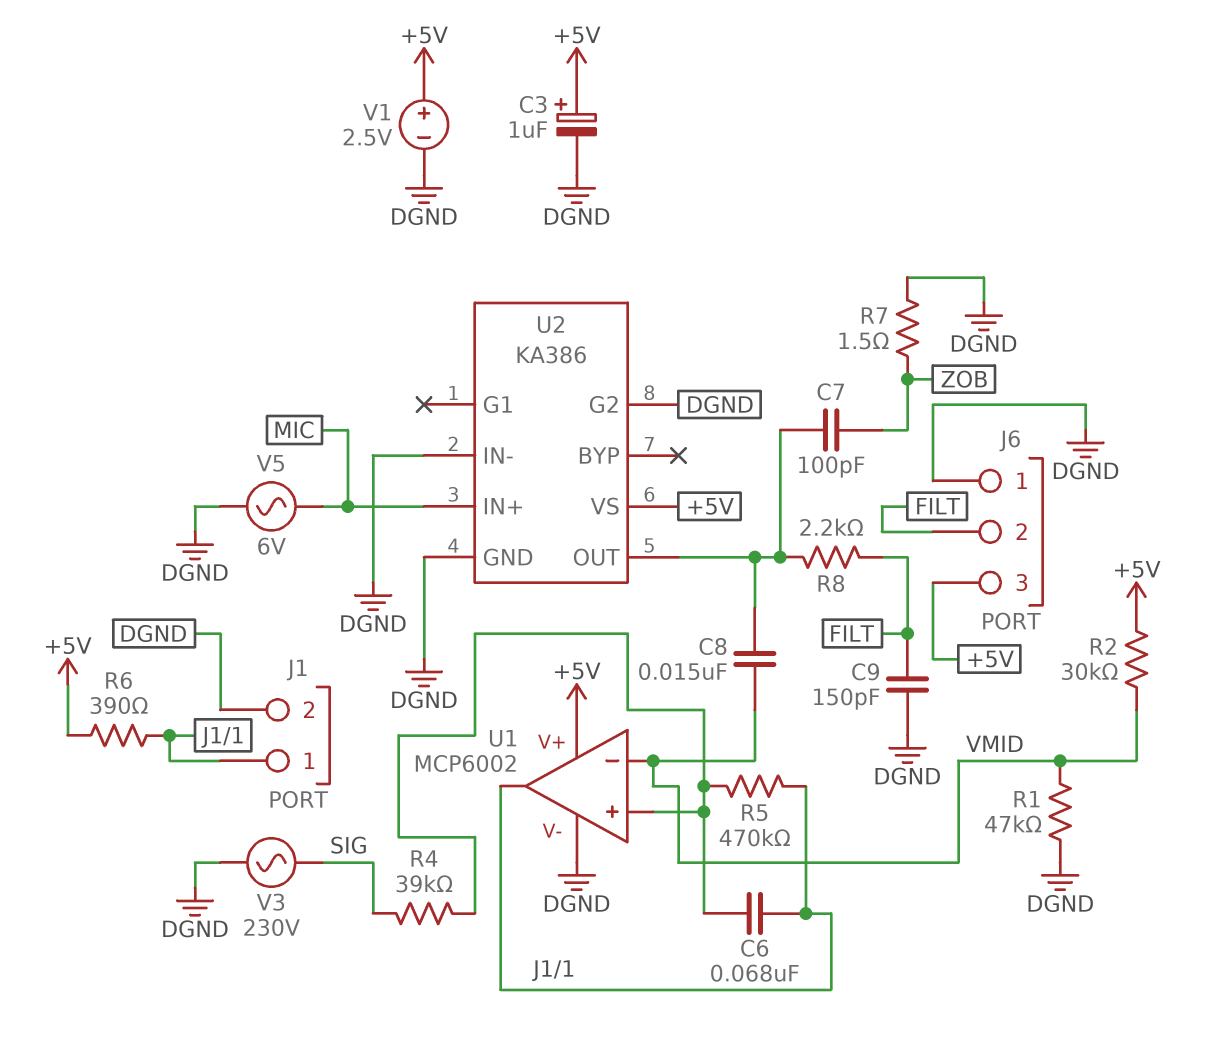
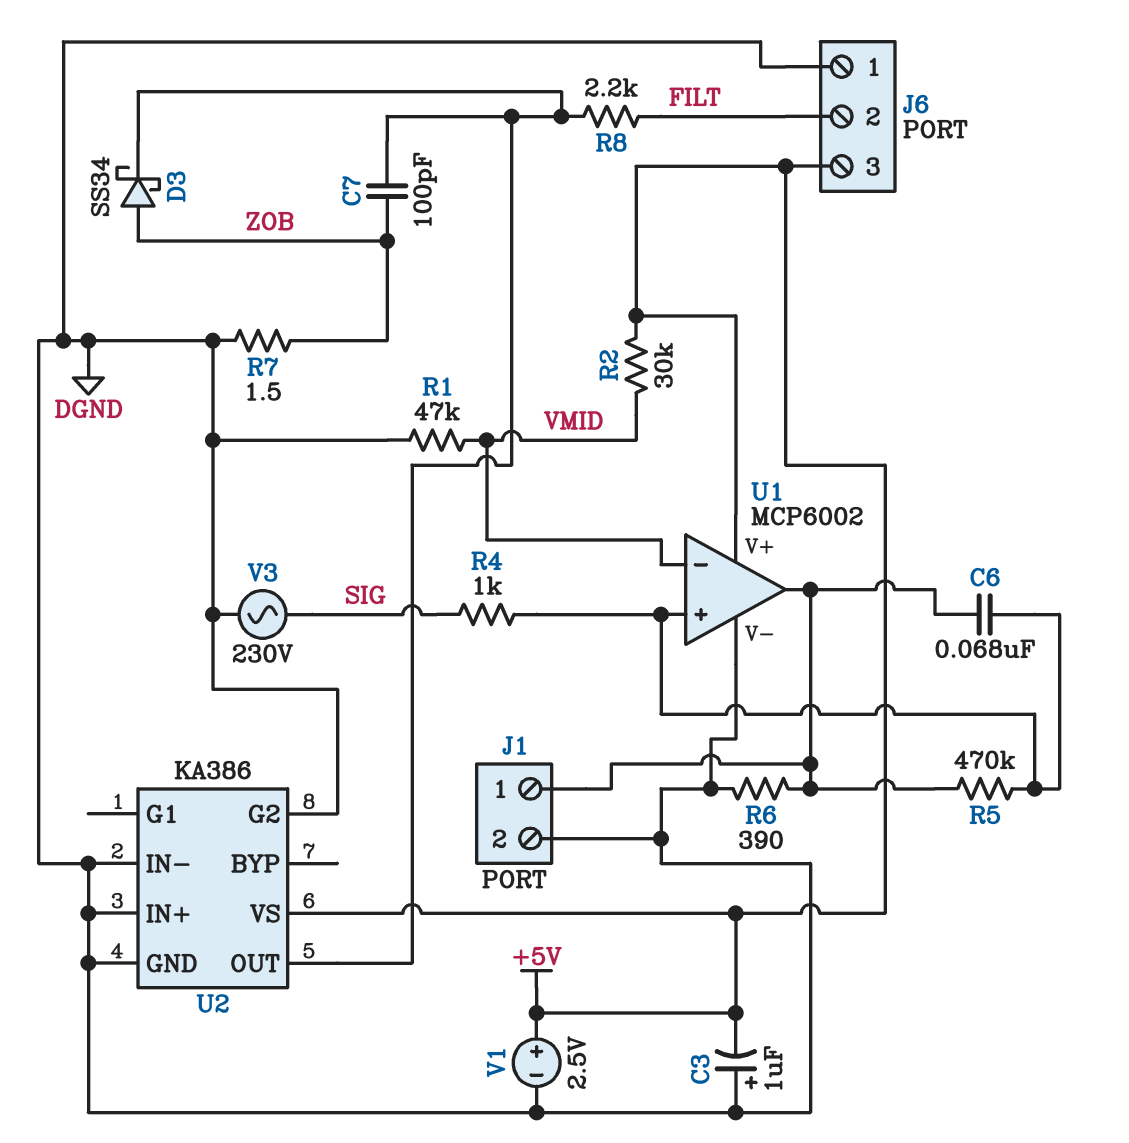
C3: 1uF (plus +5V, minus DGND) -> 1uF (plus DGND, minus +5V)
C8: 15nF (U2/OUT, VMID) -> none
C9: 150pF (DGND, FILT) -> none
D3: none -> schottky SS34 (A ZOB, K U2/OUT)
R4: 39k (SIG, U1/in+) -> 1k (SIG, U1/in+)
R6: 390 (+5V, J1/1) -> 390 (DGND, J1/1)
U2 pin IN+: MIC -> DGND
V5: AC 6V (DGND, MIC) -> none

